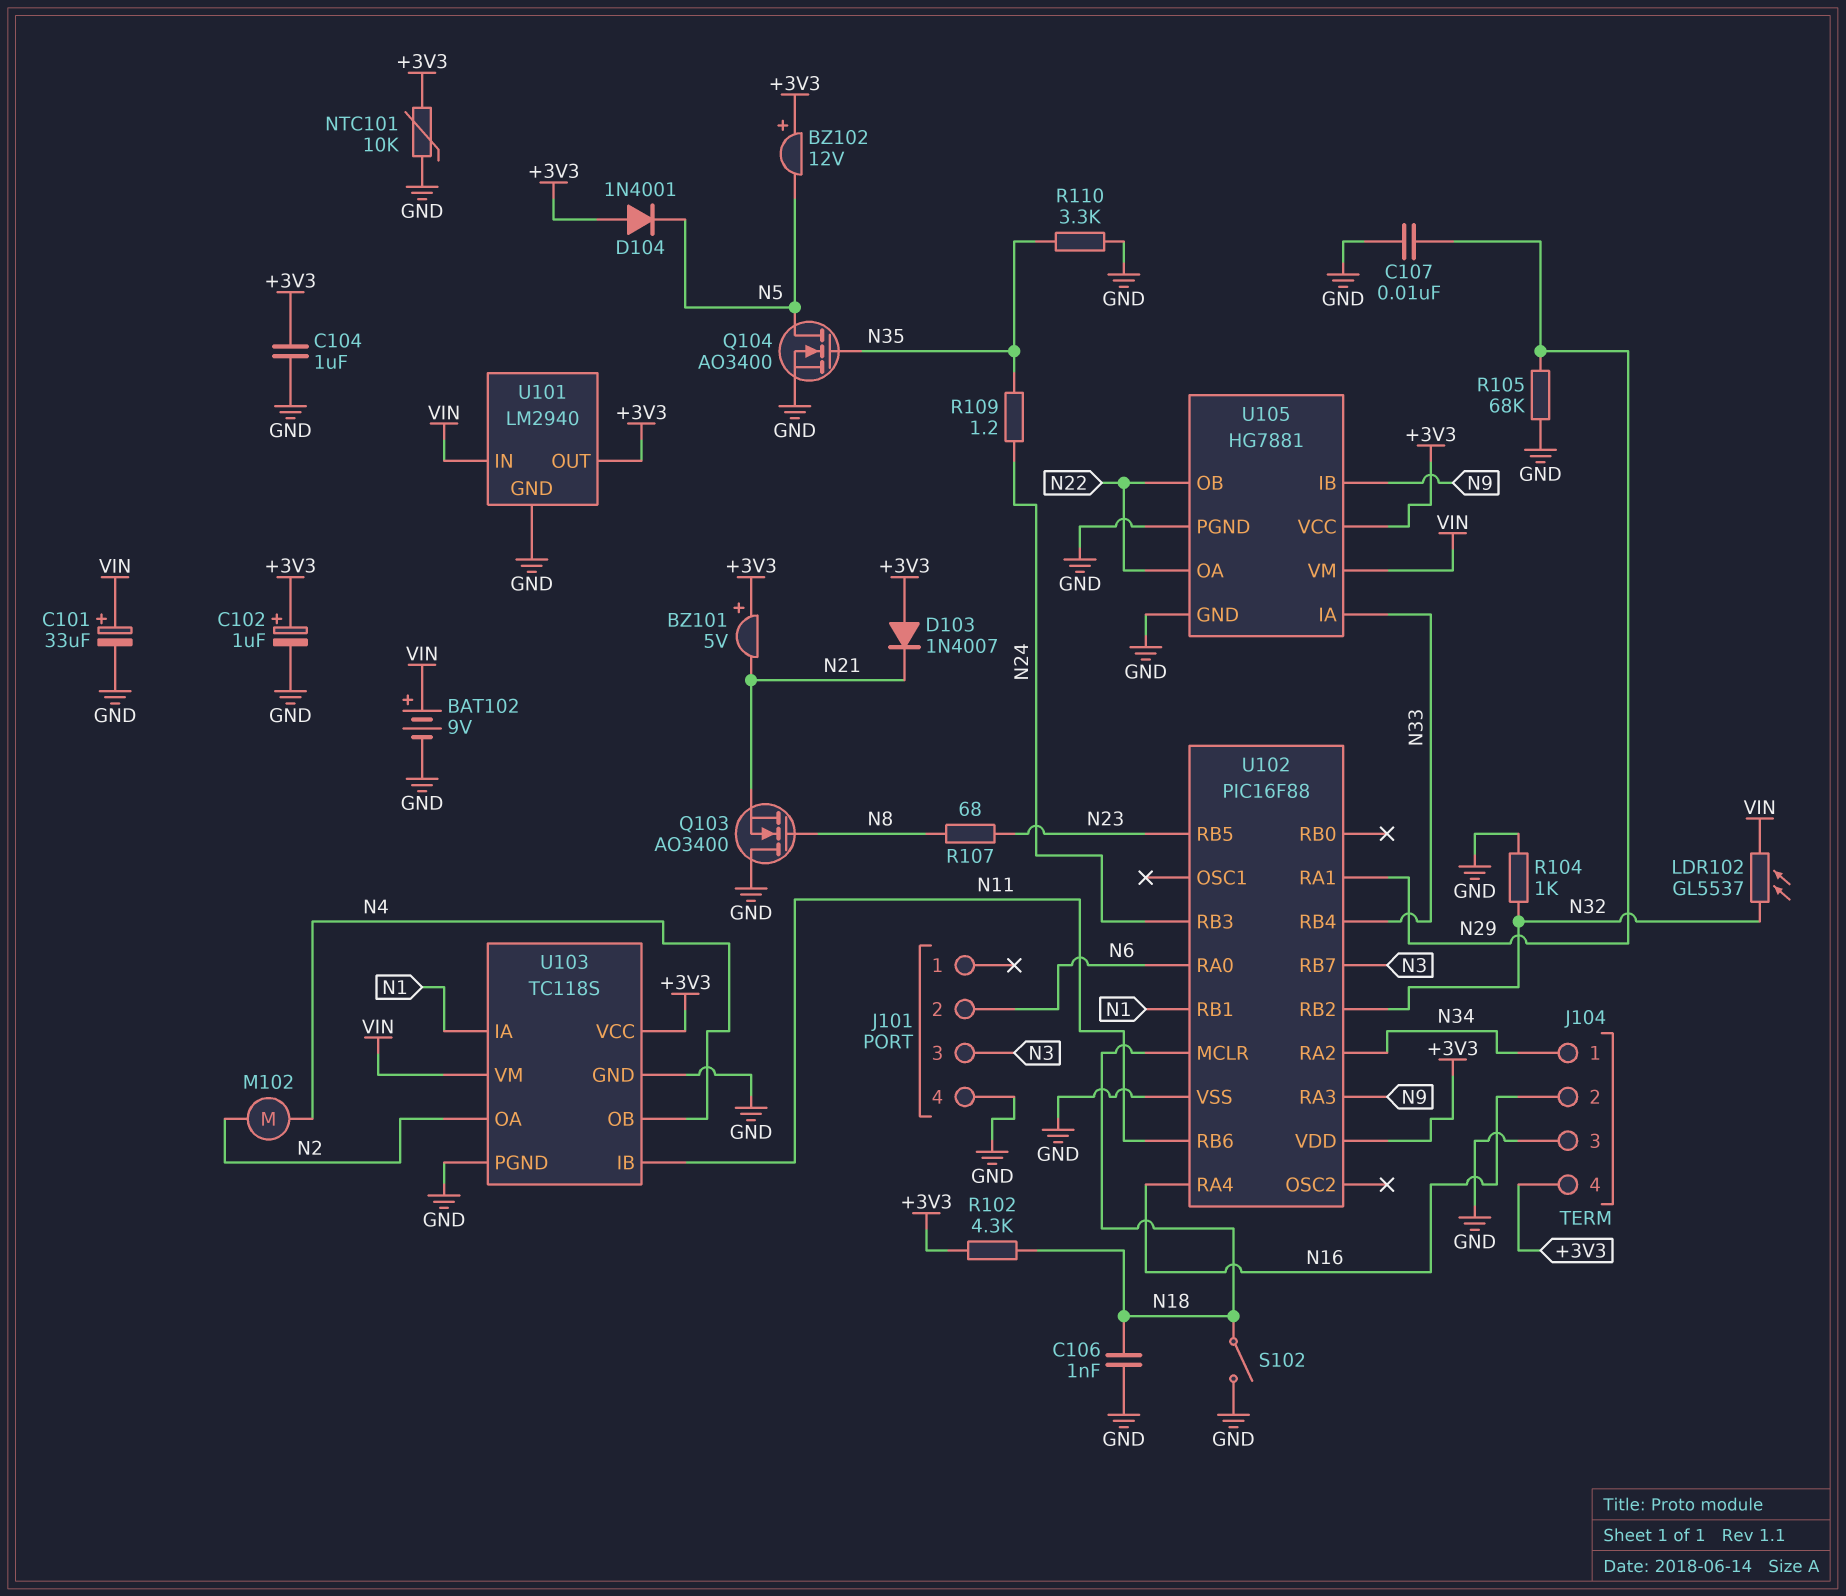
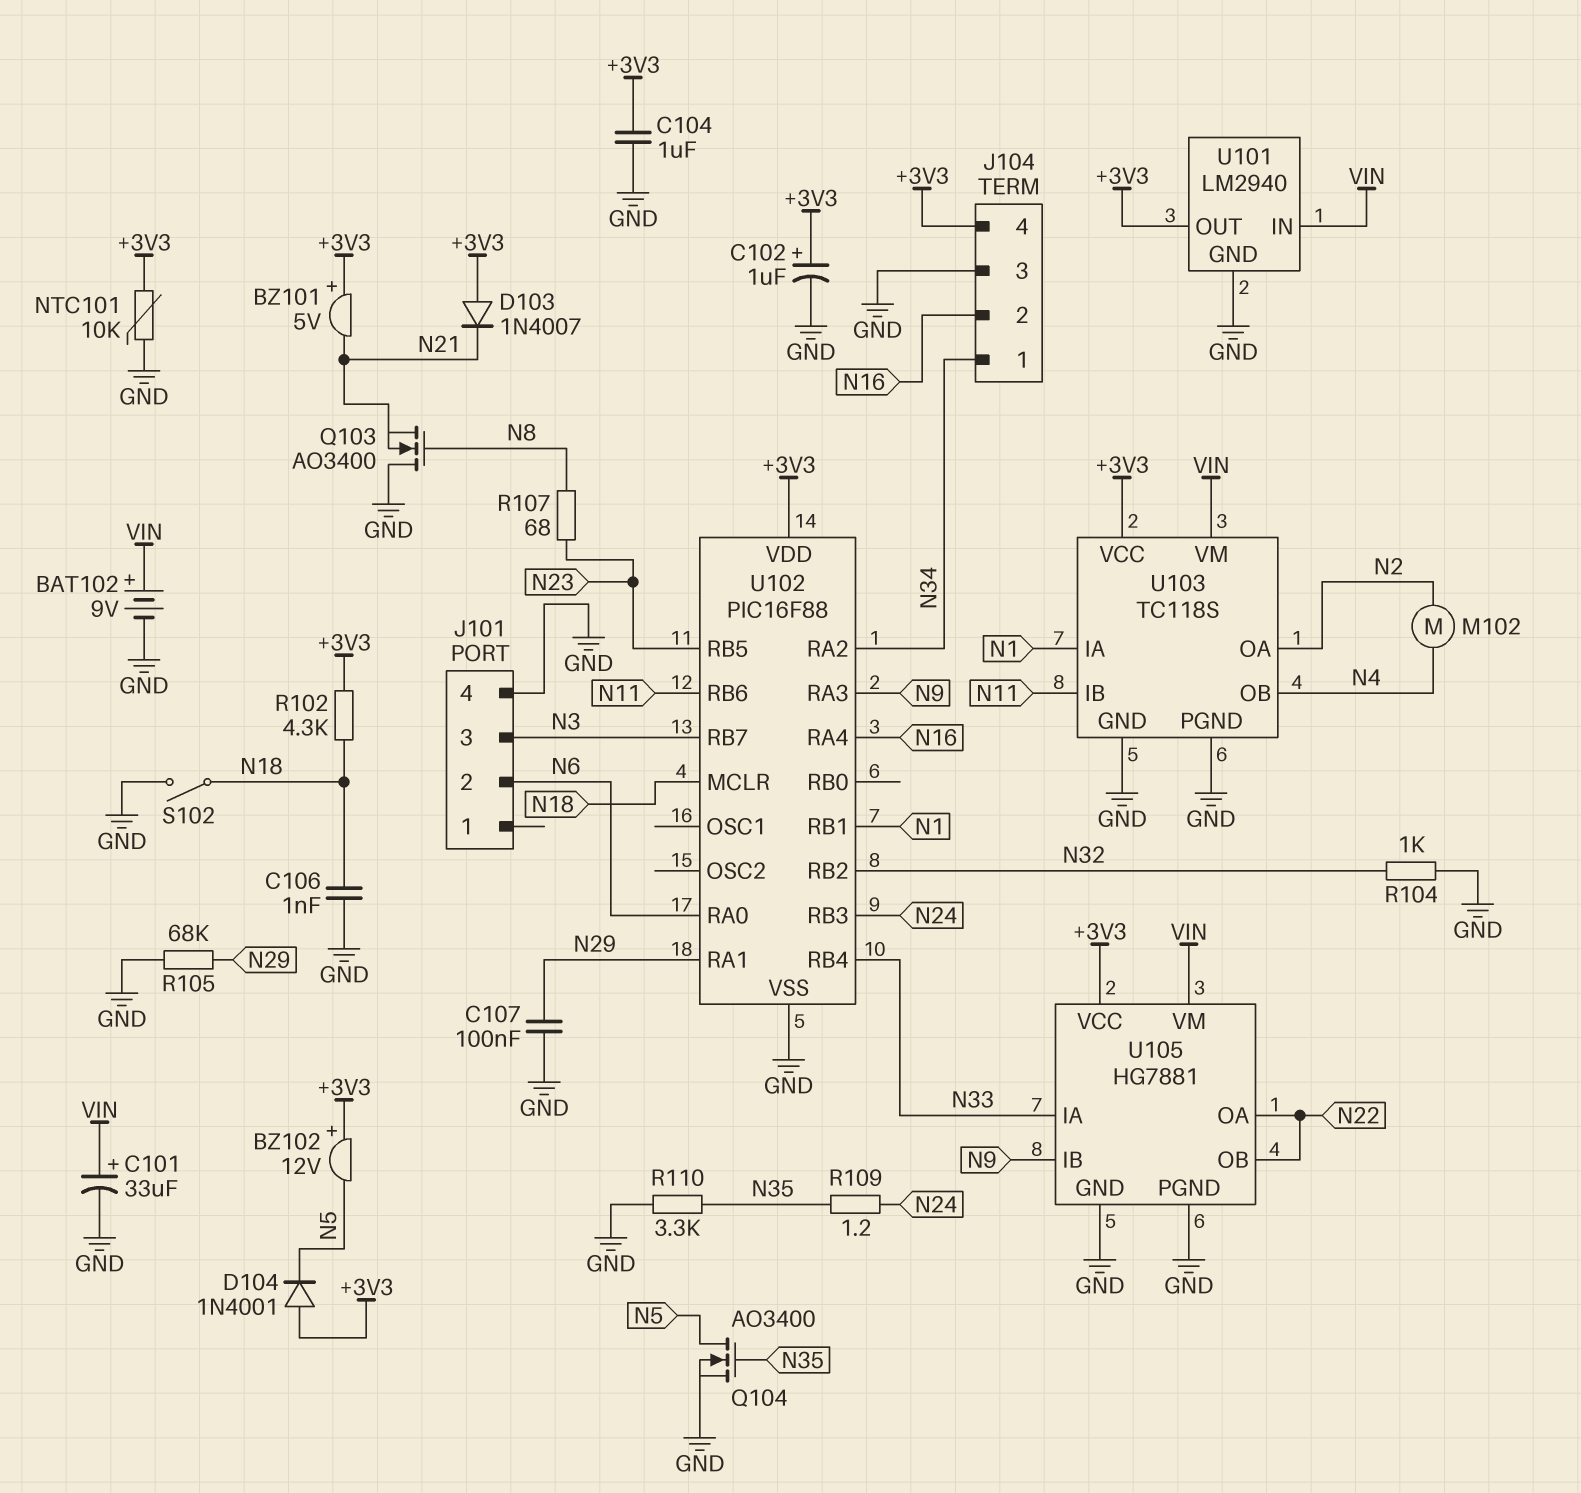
C107: 10nF (GND, N29) -> 100nF (GND, N29)
LDR102: GL5537 (N32, VIN) -> none

